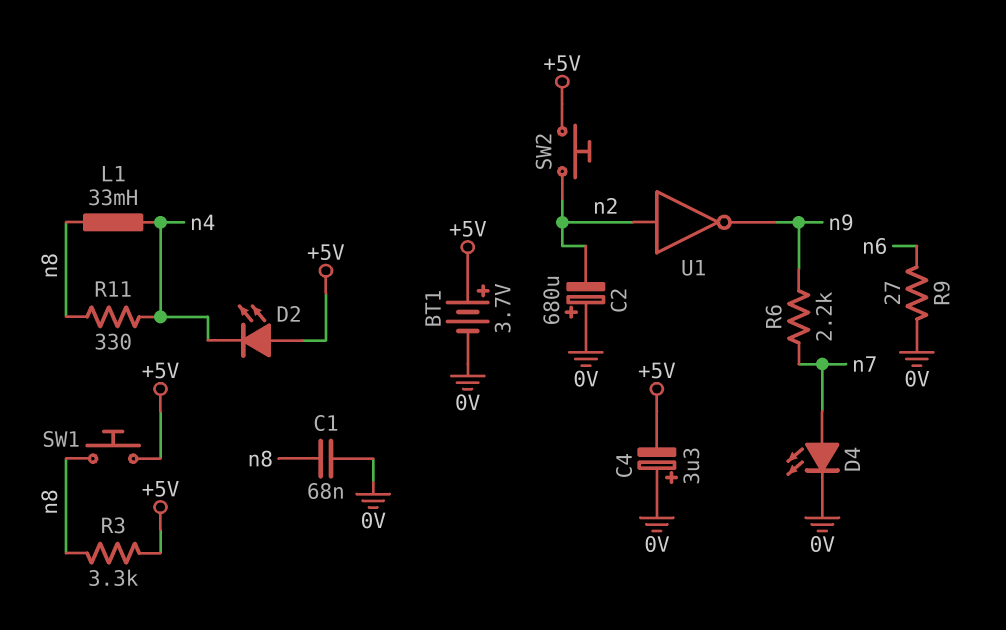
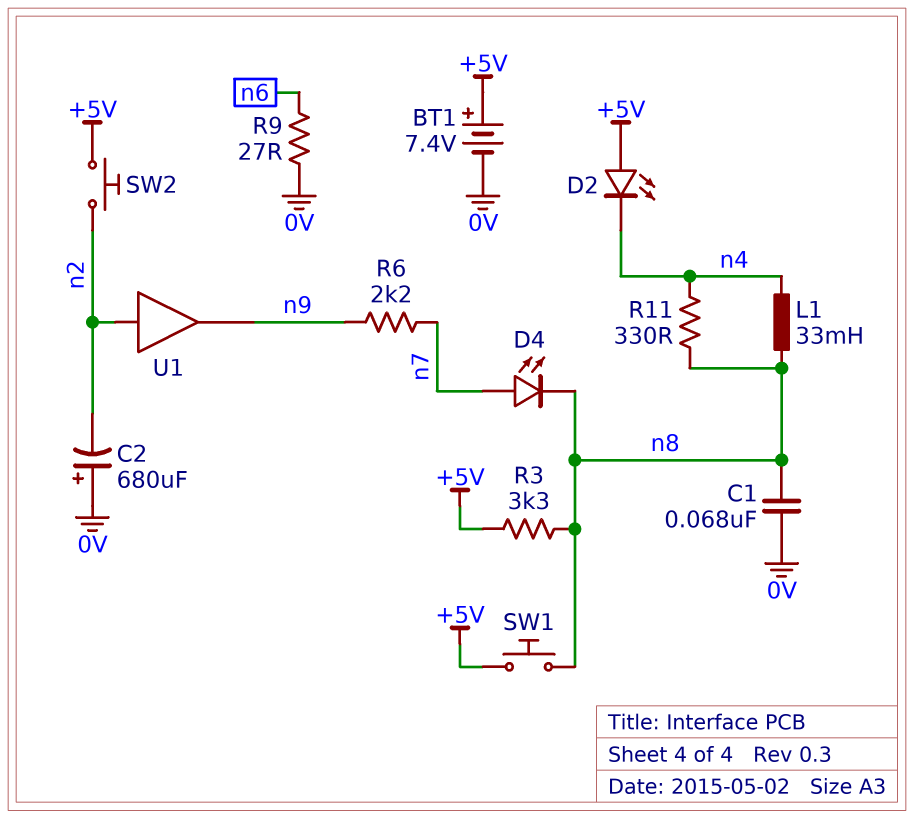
BT1: 3.7V (plus +5V, minus 0V) -> 7.4V (plus +5V, minus 0V)
C4: 3.3uF (plus 0V, minus +5V) -> none
D4: LED (A n7, K 0V) -> LED (A n7, K n8)
U1: NOT (in n2, out n9) -> buffer (in n2, out n9)

